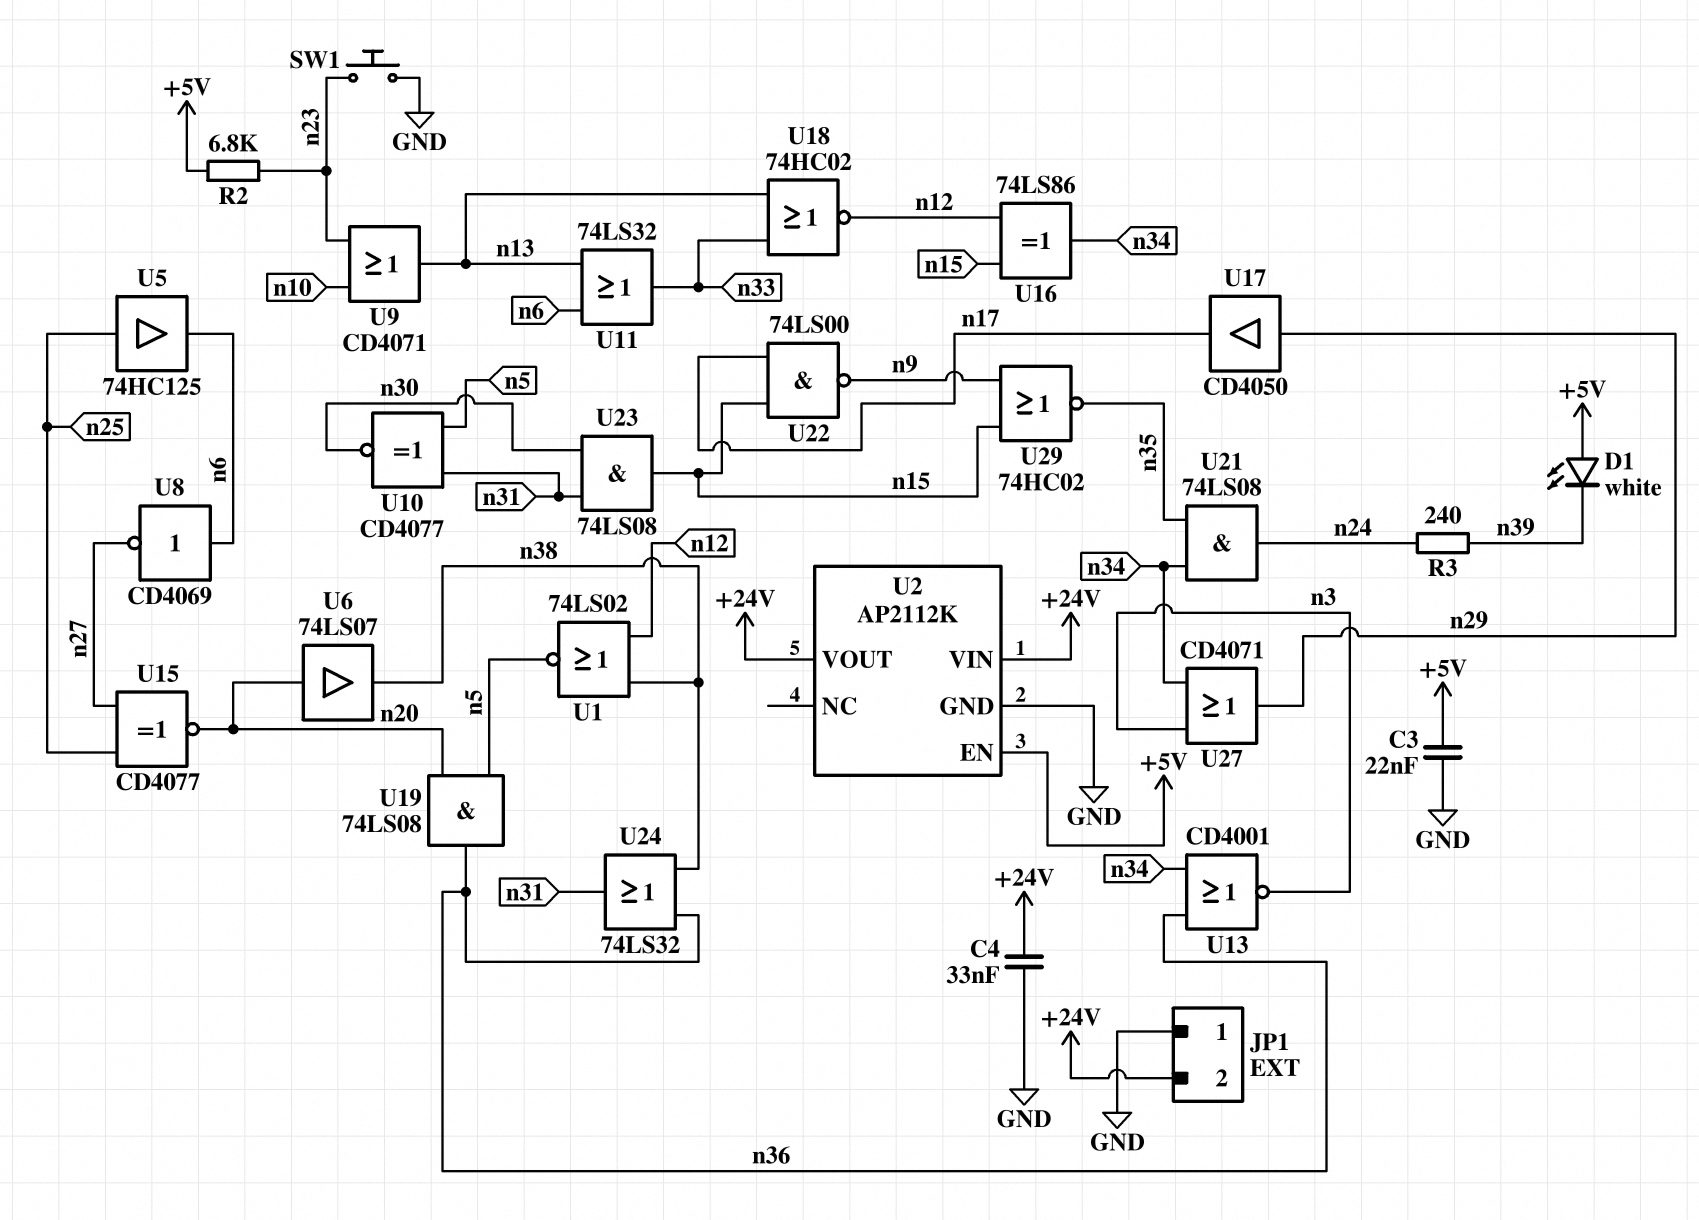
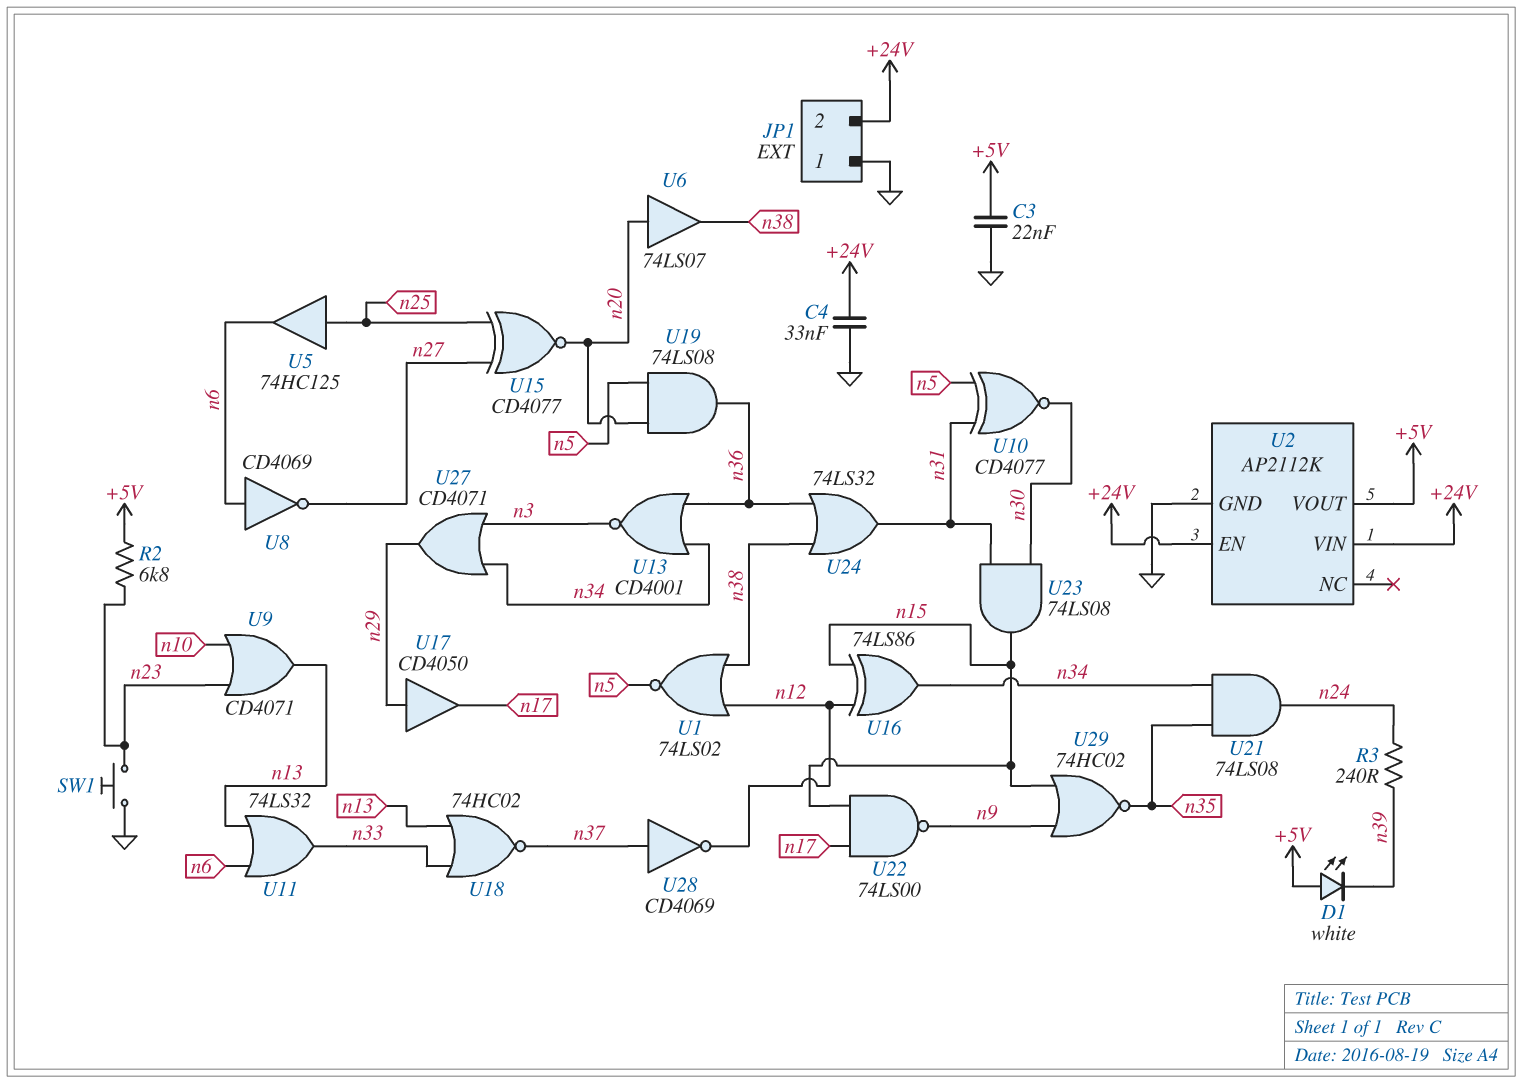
U2 pin EN: +5V -> +24V
U2 pin VOUT: +24V -> +5V
U18: NOR 74HC02 (in n13, in n33, out n12) -> NOR 74HC02 (in n13, in n33, out n37)
U28: none -> NOT CD4069 (in n37, out n12)

